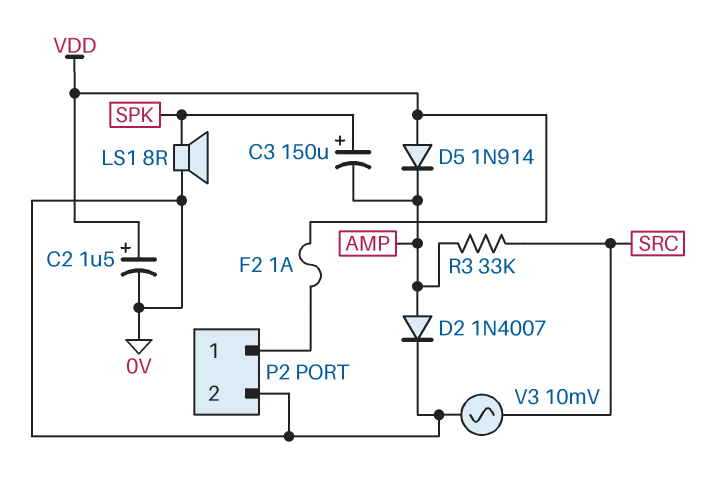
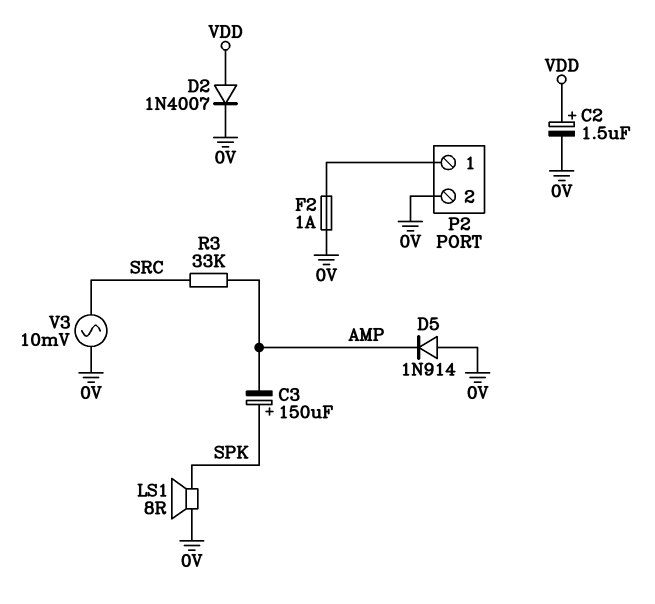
D2: diode 1N4007 (A AMP, K 0V) -> diode 1N4007 (A VDD, K 0V)
D5: diode 1N914 (A VDD, K AMP) -> diode 1N914 (A 0V, K AMP)
F2: 1A (P2/1, VDD) -> 1A (0V, P2/1)

